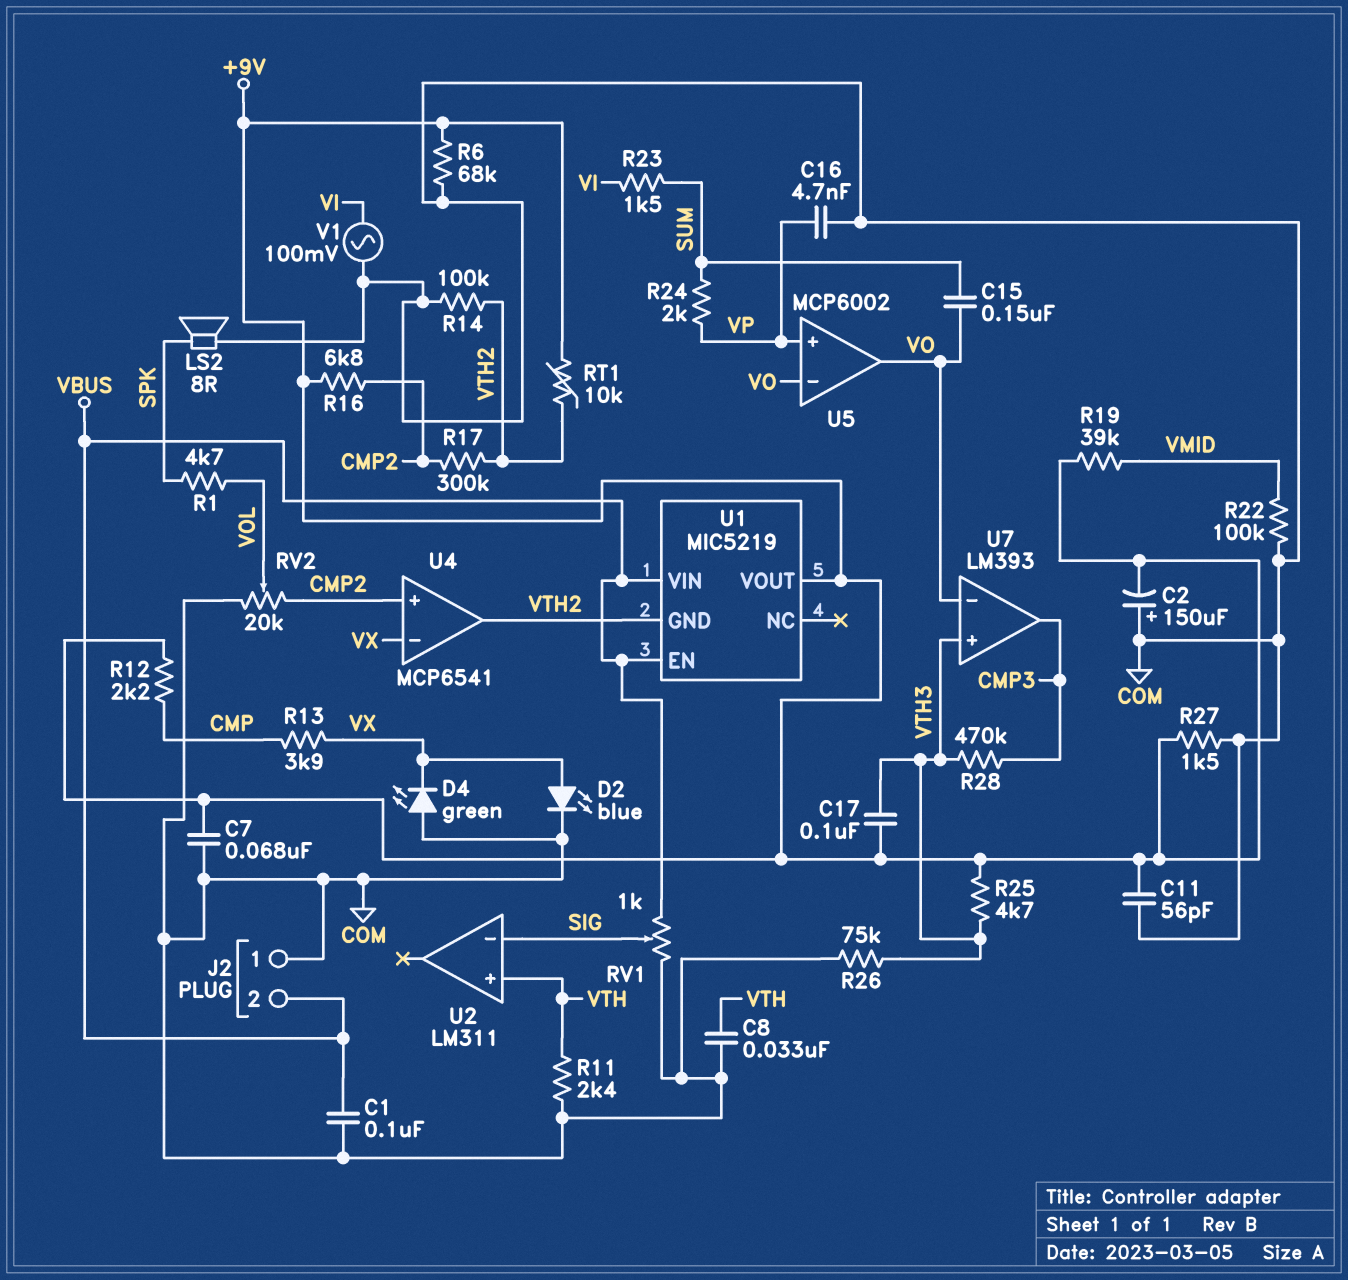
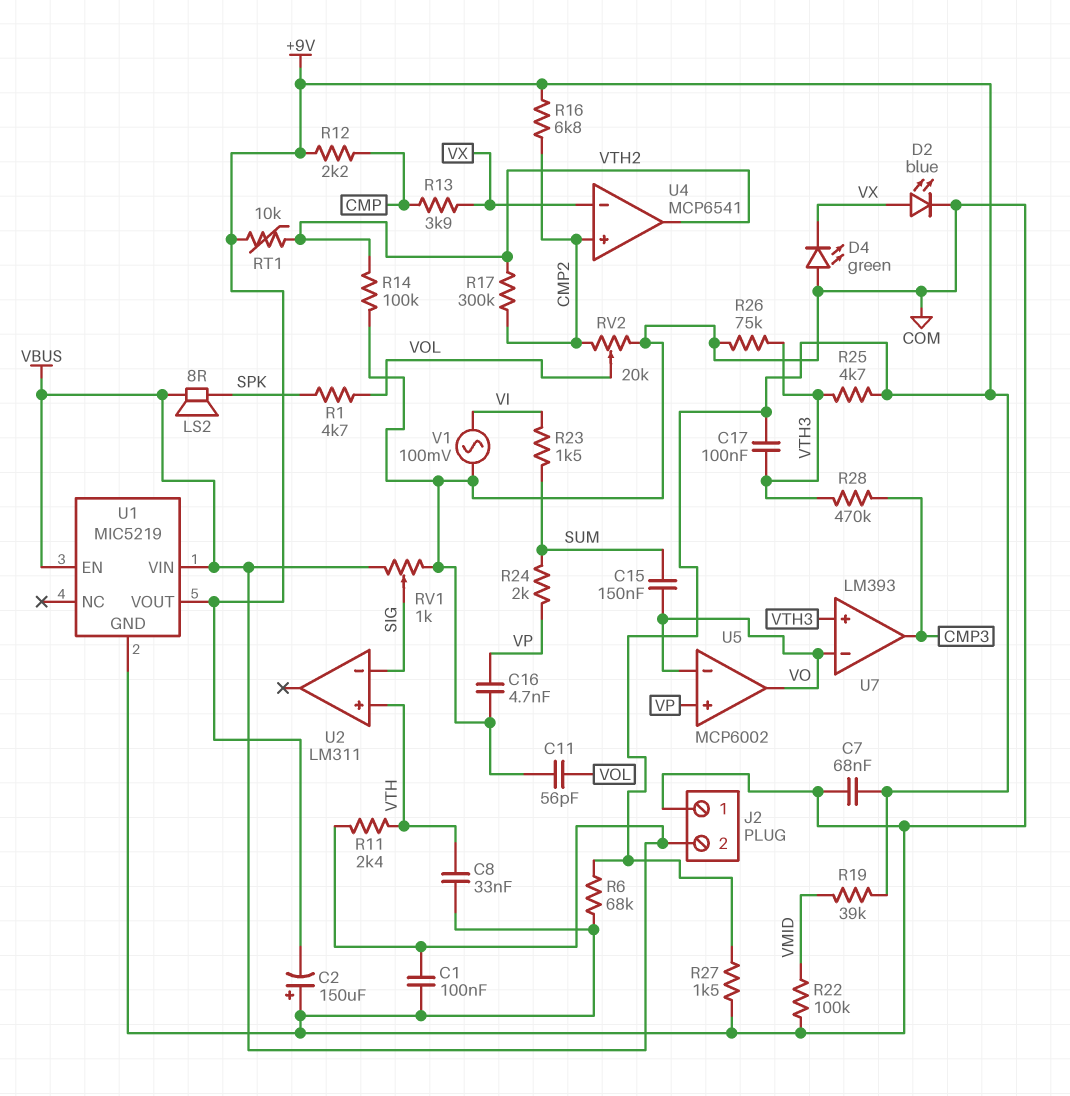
C11: 56pF (+9V, COM) -> 56pF (COM, VOL)
LS2: speaker 8R (COM, SPK) -> speaker 8R (SPK, VBUS)
R11: 2.4k (COM, VTH) -> 2.4k (VBUS, VTH)
U1 pin GND: VTH2 -> COM

